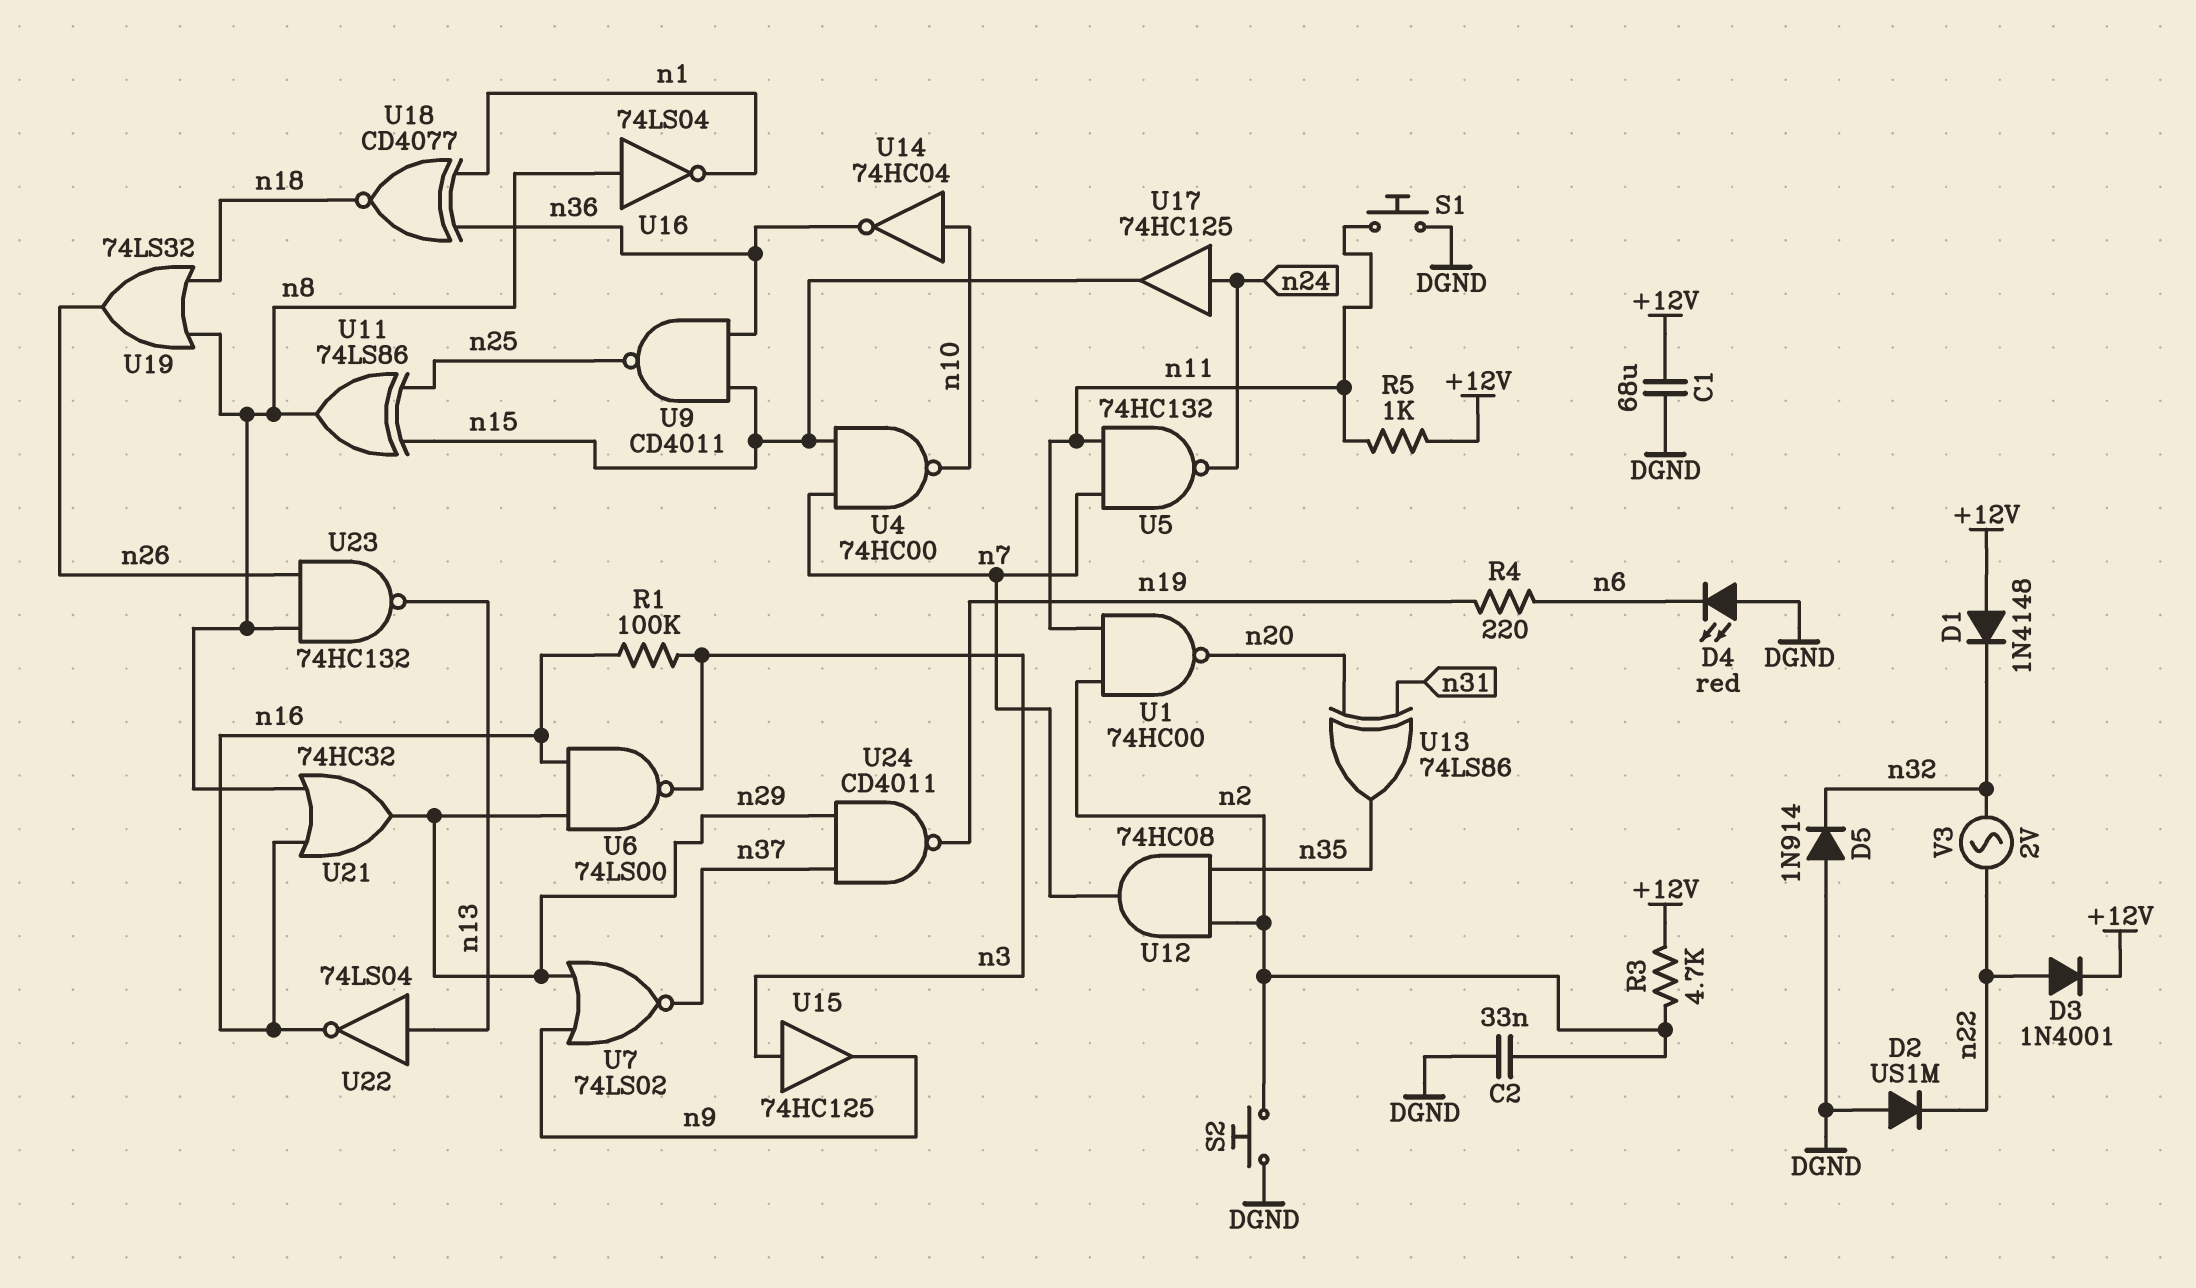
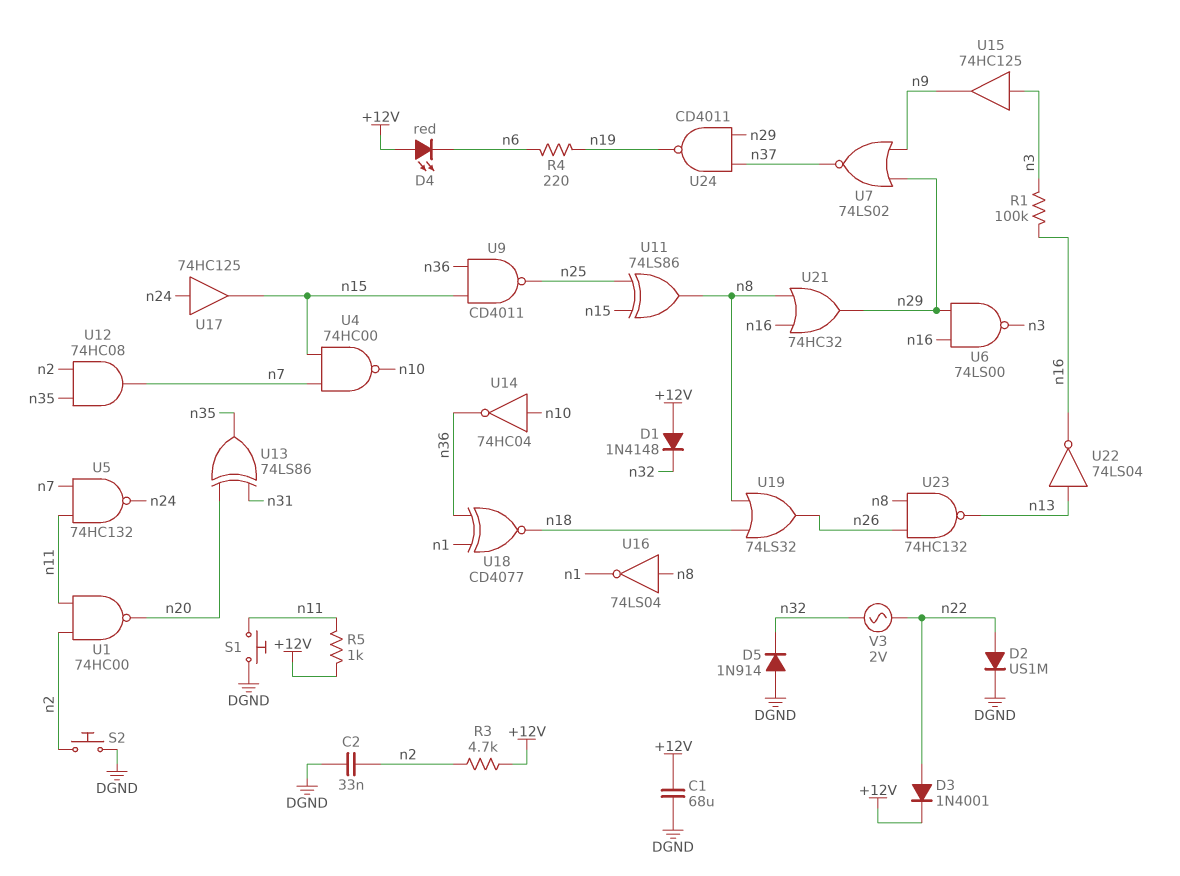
D2: diode US1M (A DGND, K n22) -> diode US1M (A n22, K DGND)
D4: LED red (A DGND, K n6) -> LED red (A +12V, K n6)

